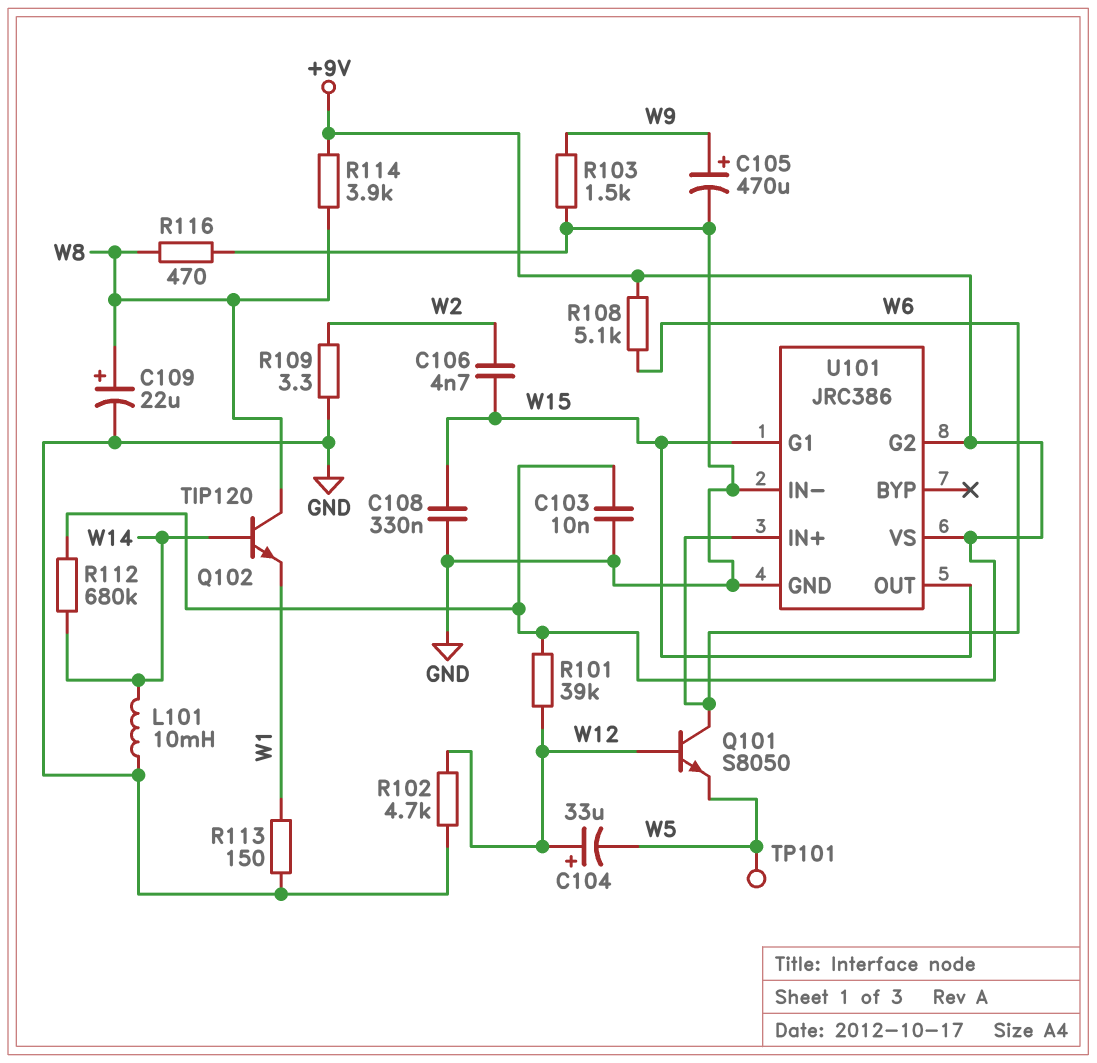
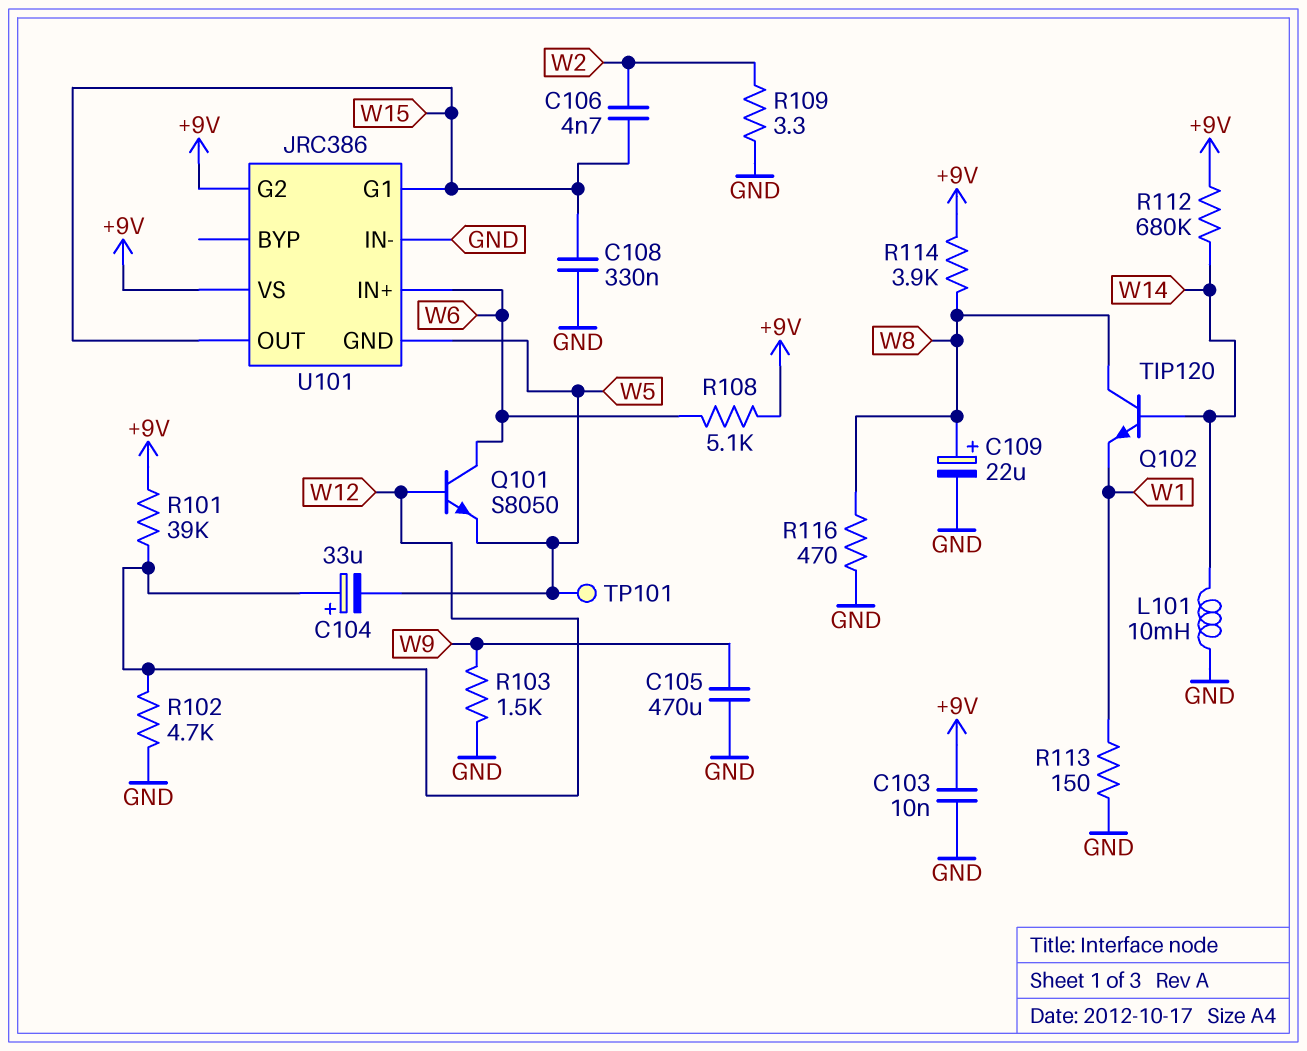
C105: 470uF (plus W9, minus GND) -> 470uF (GND, W9)
U101 pin GND: GND -> W5

